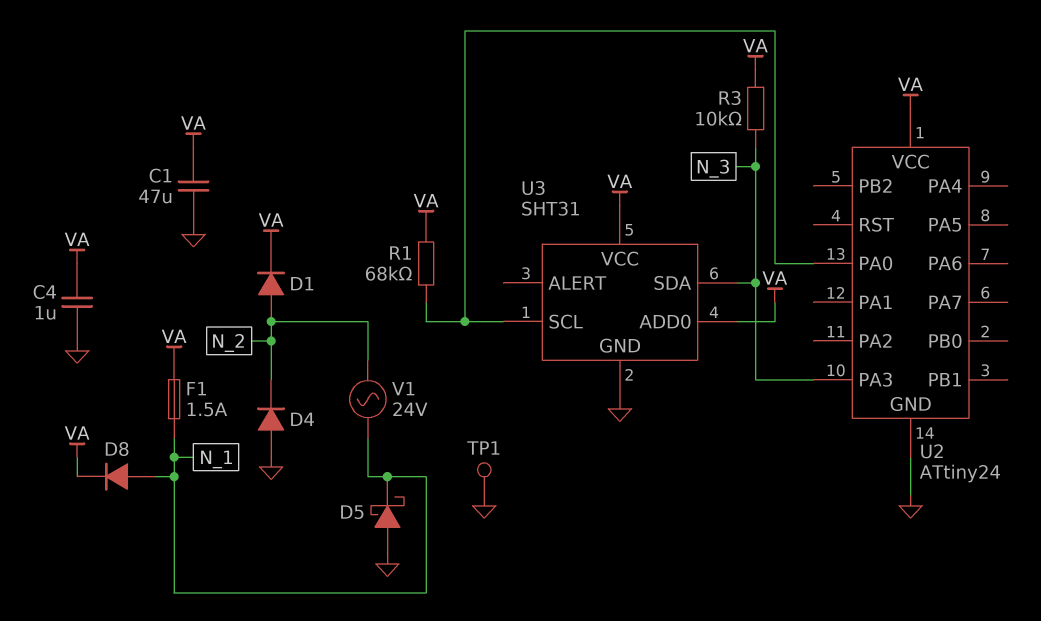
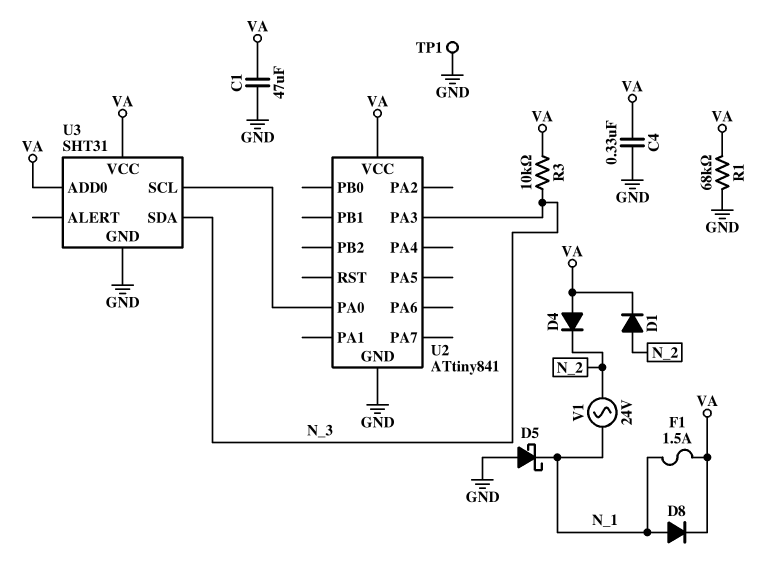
C4: 1uF (GND, VA) -> 330nF (GND, VA)
D4: diode (A GND, K N_2) -> diode (A VA, K N_2)
R1: 68k (U2/PA0, VA) -> 68k (GND, VA)
U2: ATtiny24 -> ATtiny841

